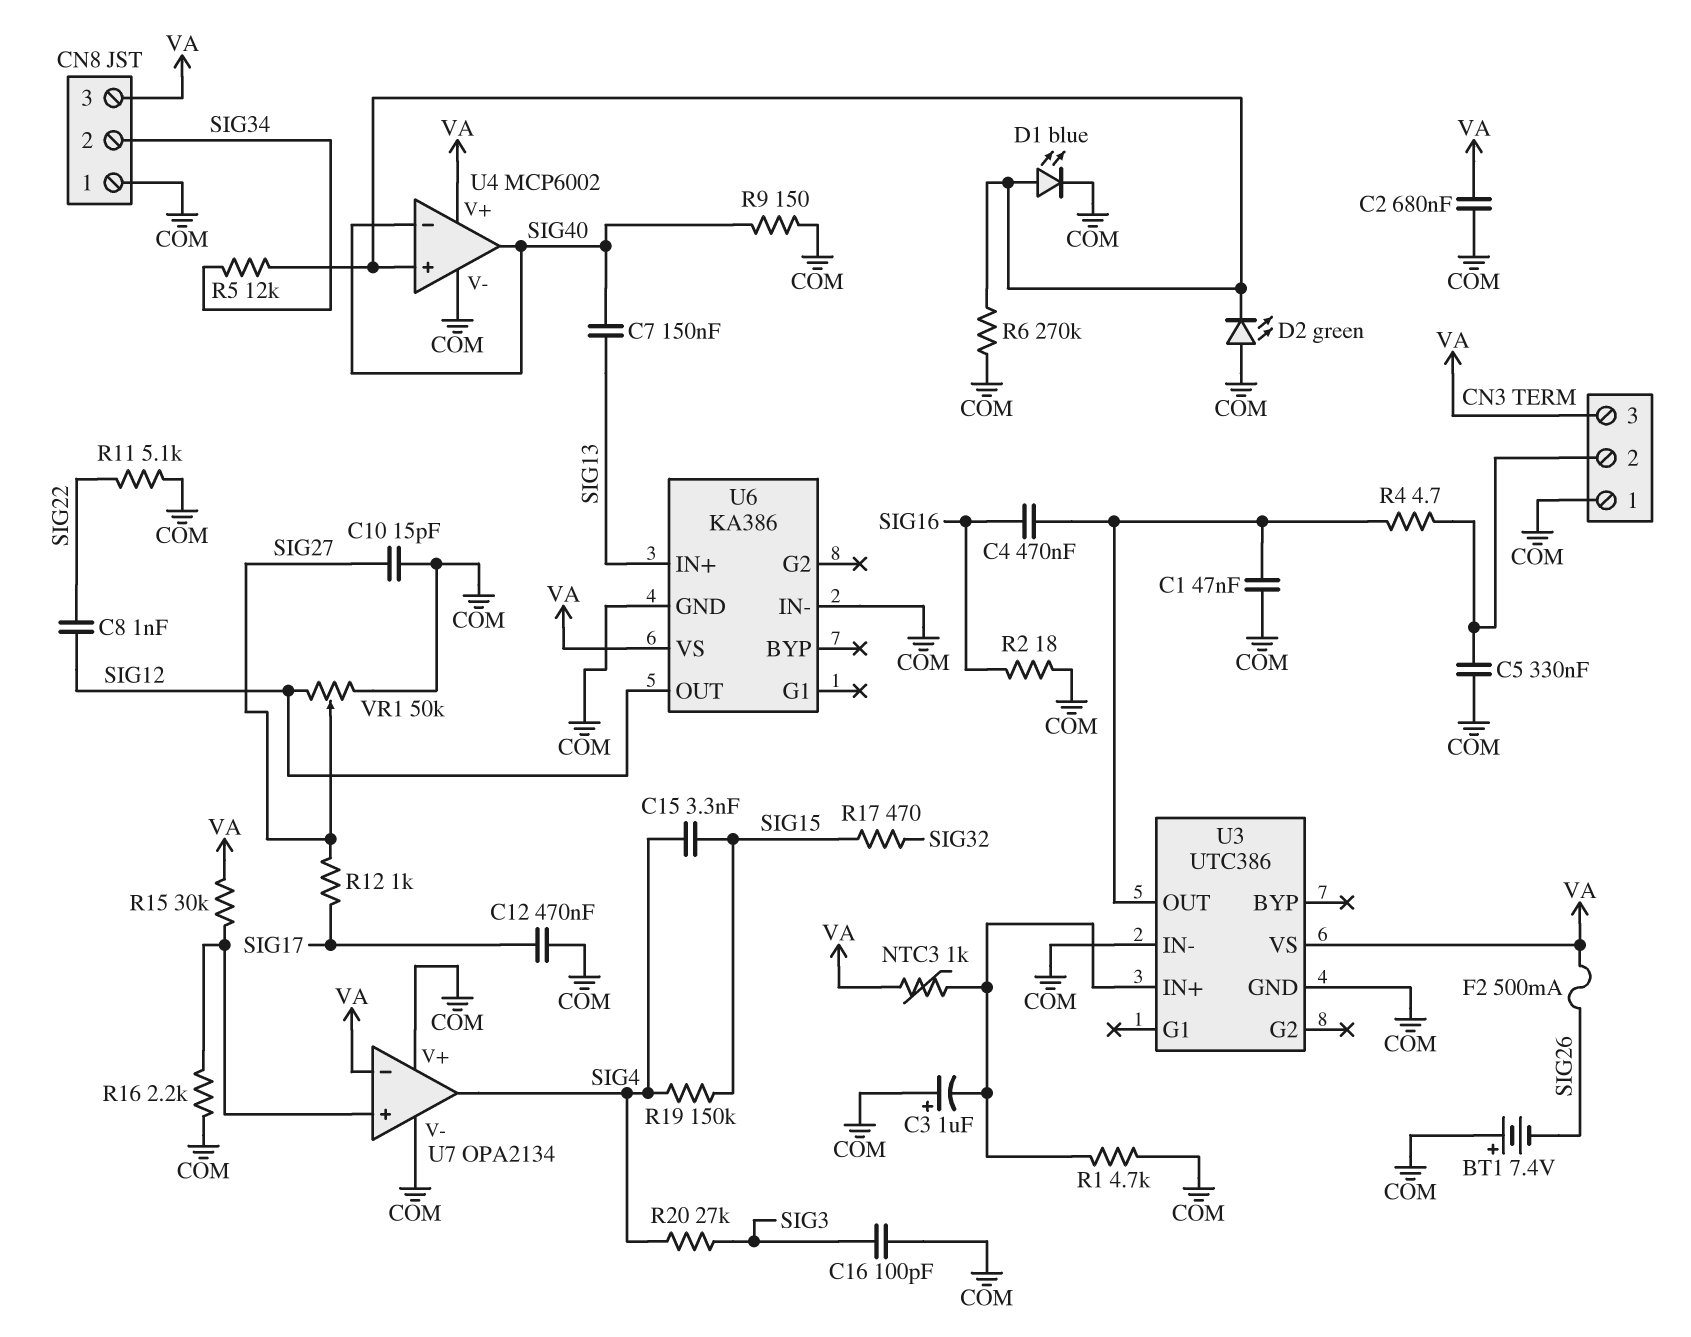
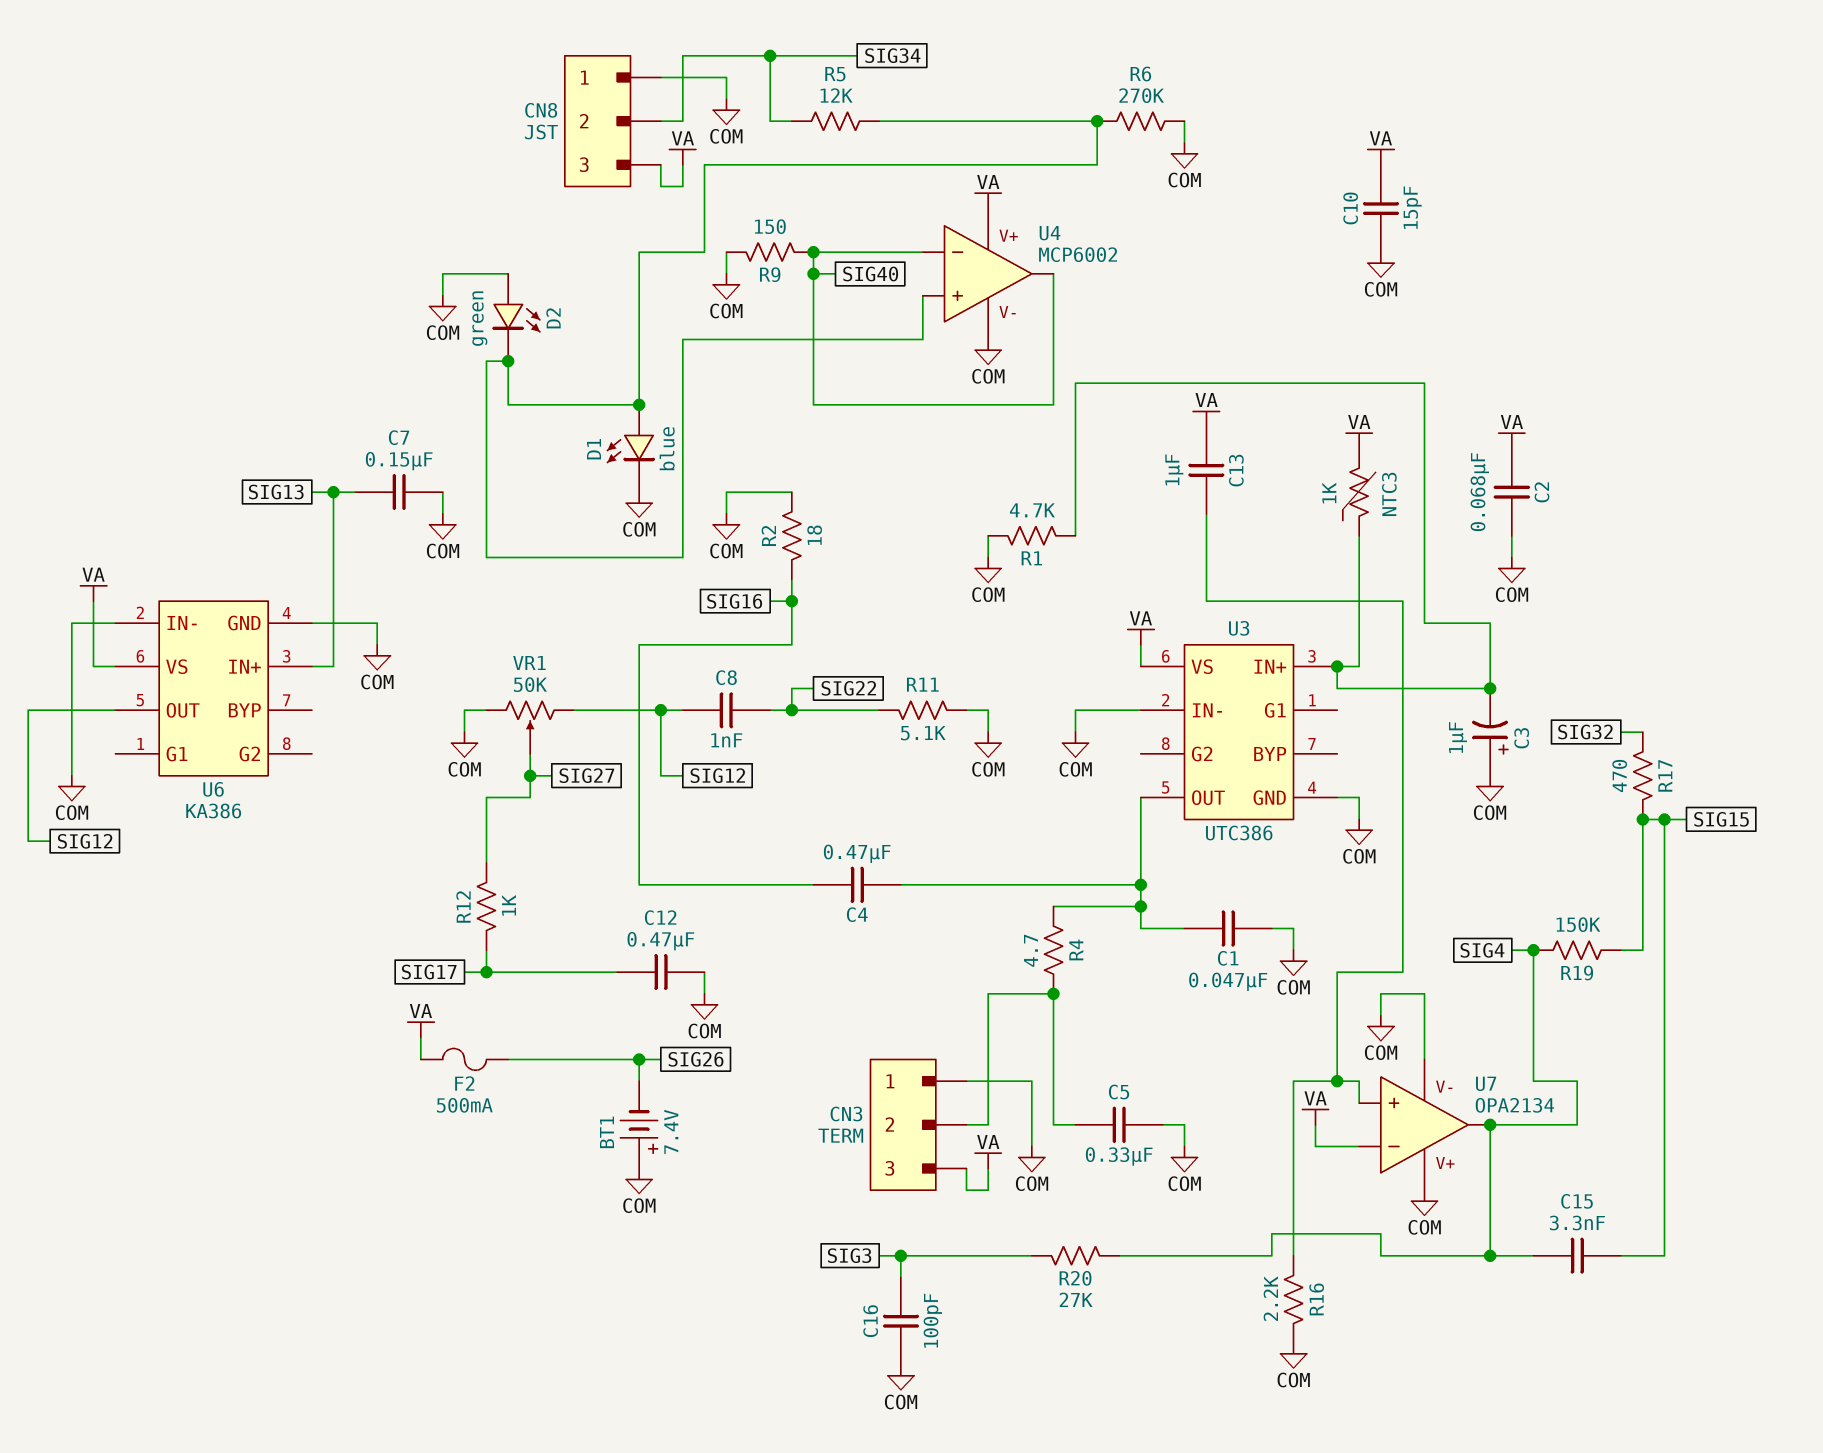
C2: 680nF (COM, VA) -> 68nF (COM, VA)
C7: 150nF (SIG13, SIG40) -> 150nF (COM, SIG13)
C10: 15pF (COM, SIG27) -> 15pF (COM, VA)
C13: none -> 1uF (U7/in+, VA)
R15: 30k (U7/in+, VA) -> none

